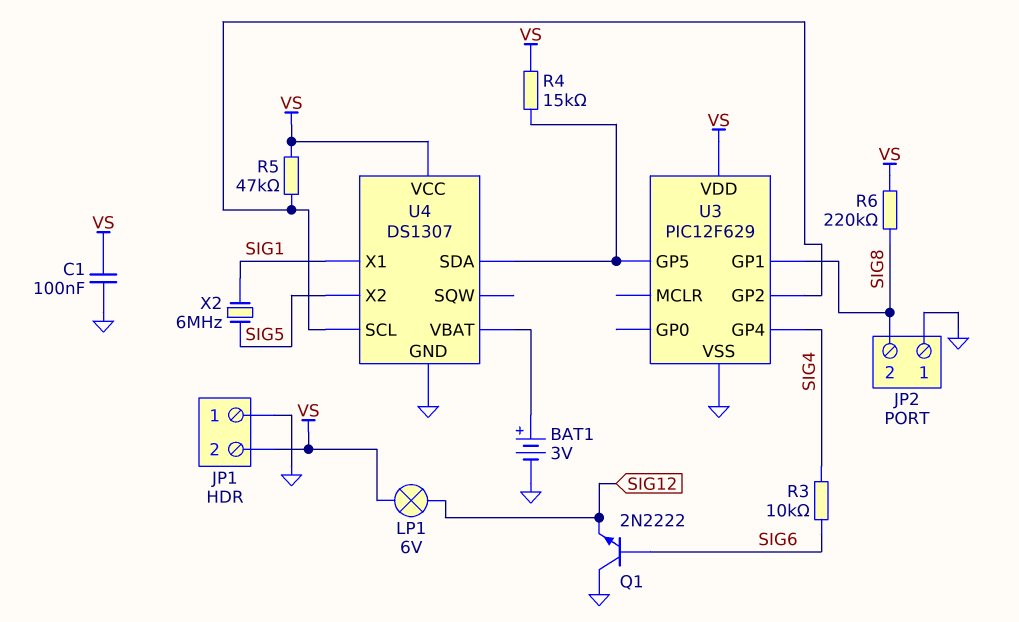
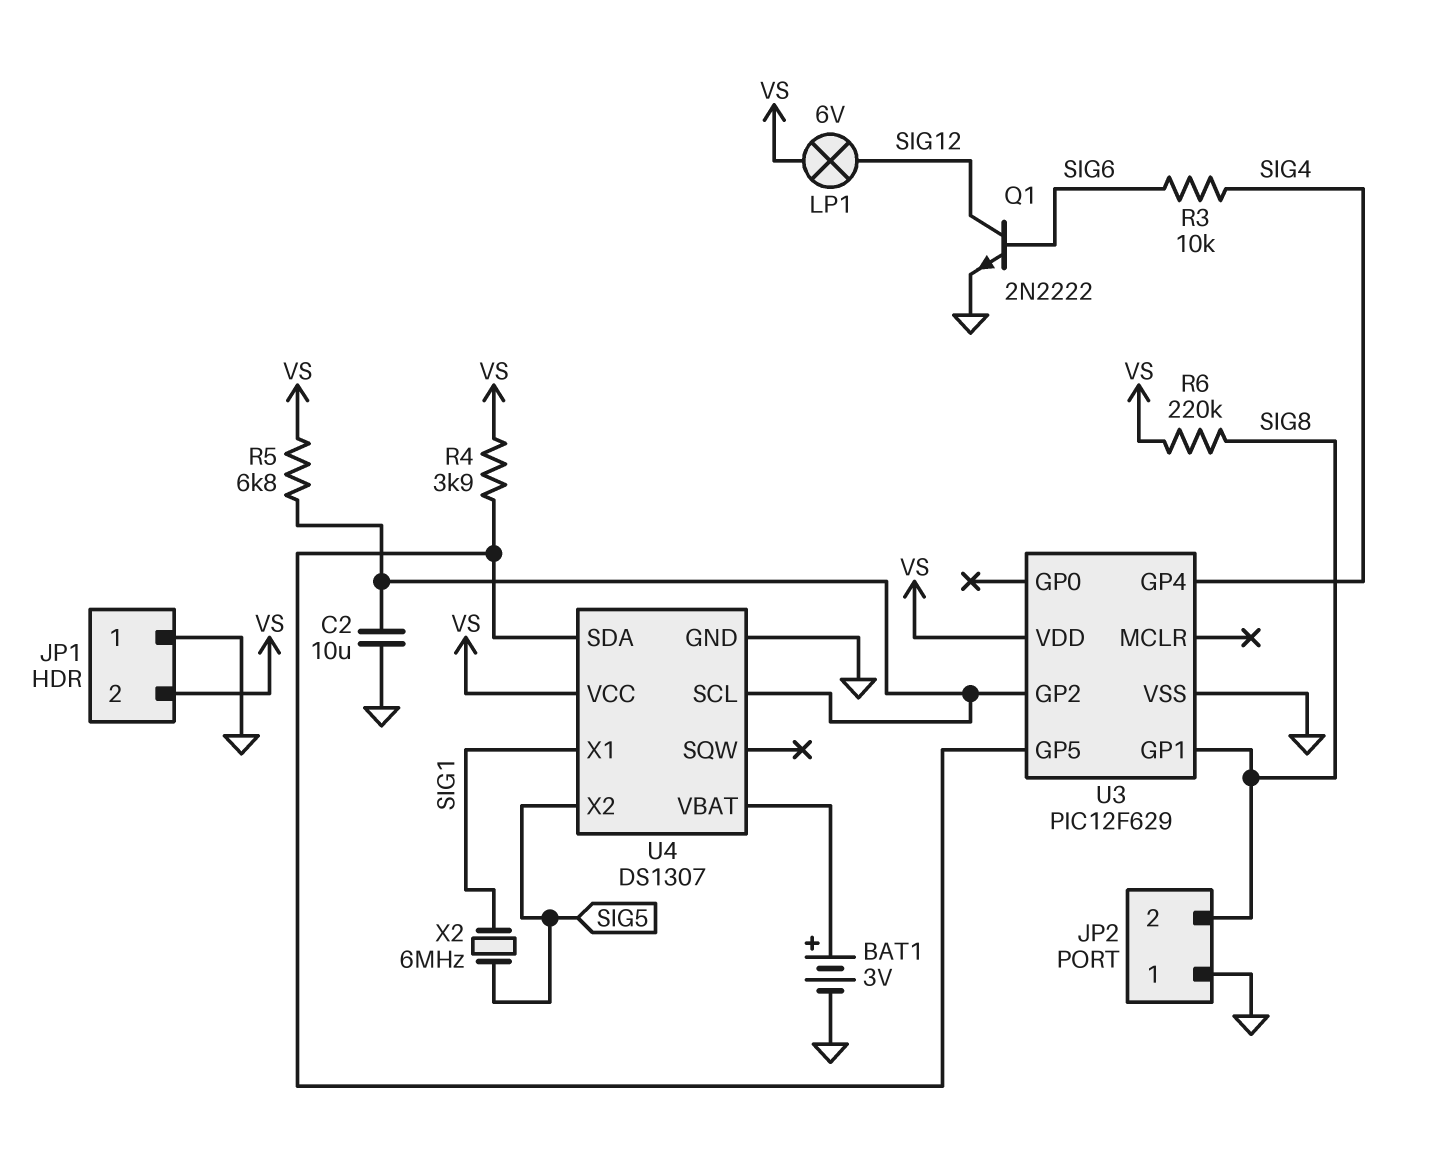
C1: 100nF (GND, VS) -> none
C2: none -> 10uF (GND, U3/GP2)
Q1: NPN 2N2222 (B SIG6, C GND, E SIG12) -> NPN 2N2222 (B SIG6, C SIG12, E GND)
R4: 15k (U3/GP5, VS) -> 3.9k (U3/GP5, VS)
R5: 47k (U3/GP2, VS) -> 6.8k (U3/GP2, VS)

